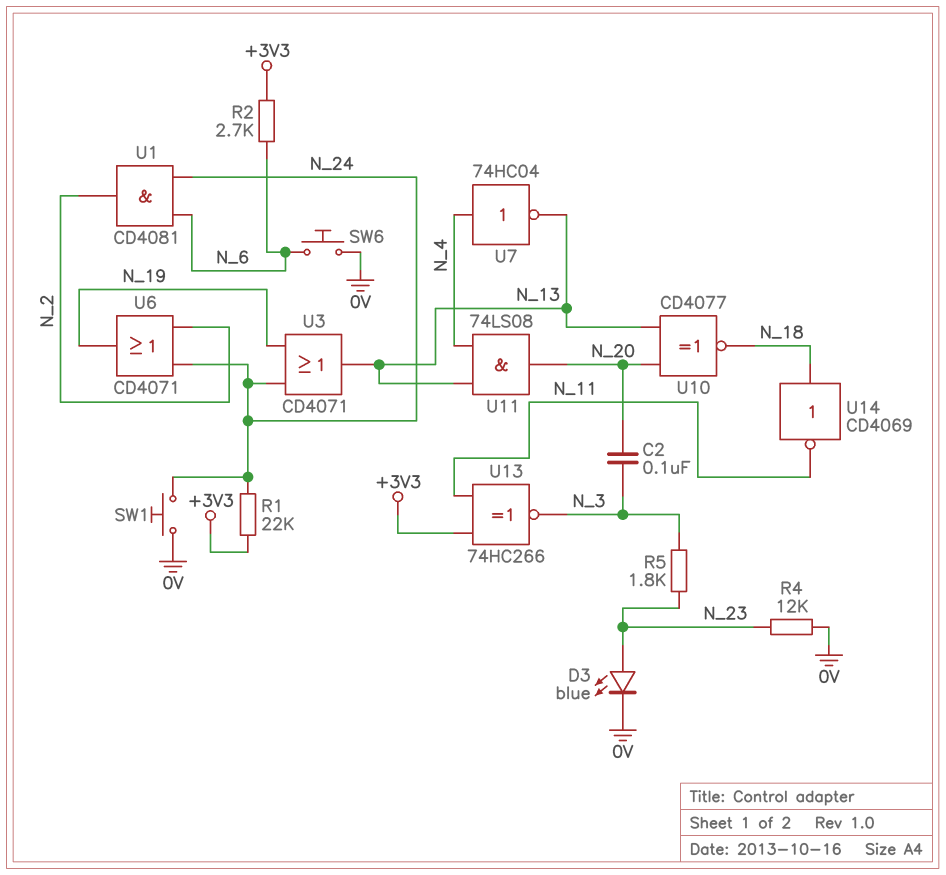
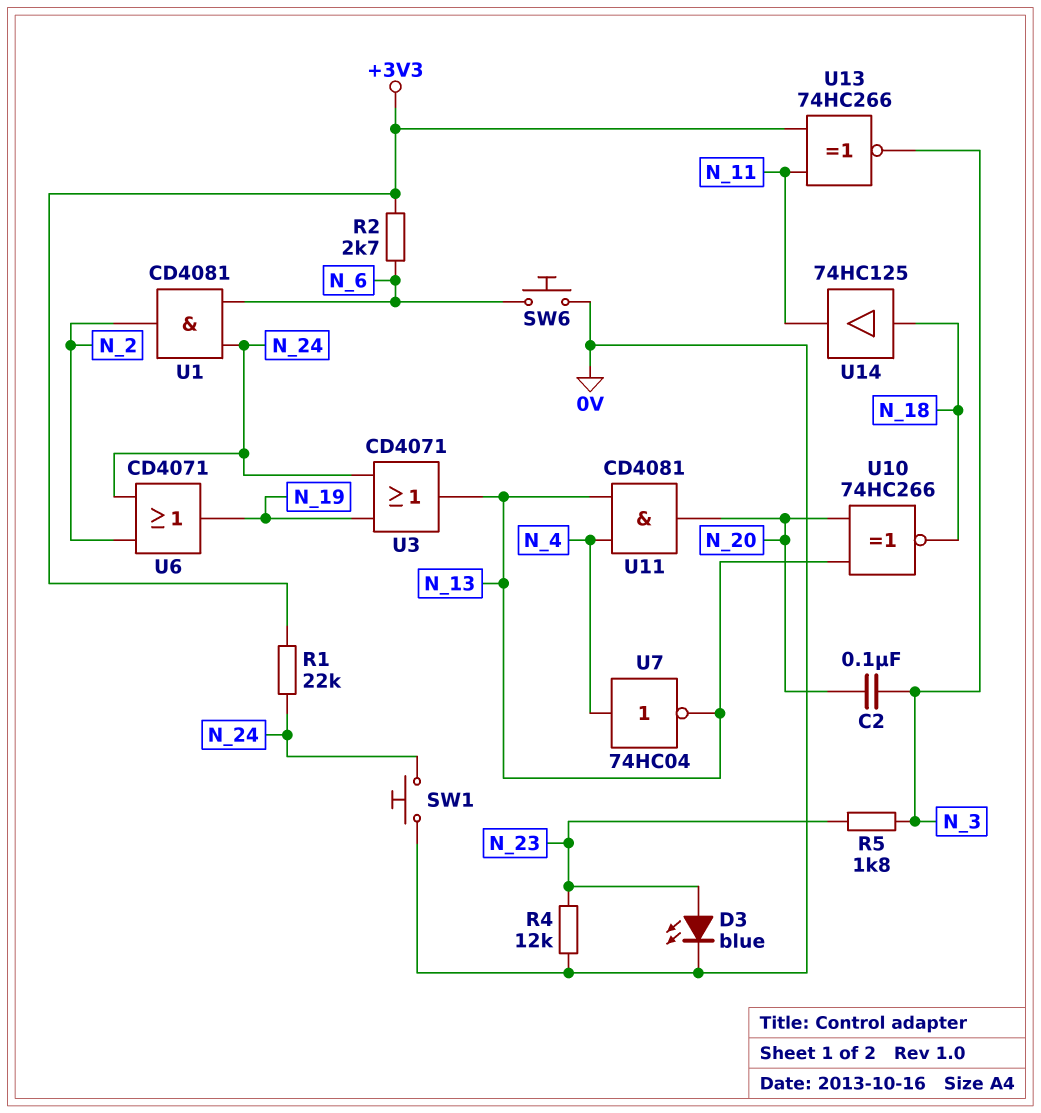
U10: XNOR CD4077 (in N_13, in N_20, out N_18) -> XNOR 74HC266 (in N_13, in N_20, out N_18)
U11: AND 74LS08 (in N_4, in N_13, out N_20) -> AND CD4081 (in N_4, in N_13, out N_20)
U14: NOT CD4069 (in N_18, out N_11) -> buffer 74HC125 (in N_18, out N_11)

